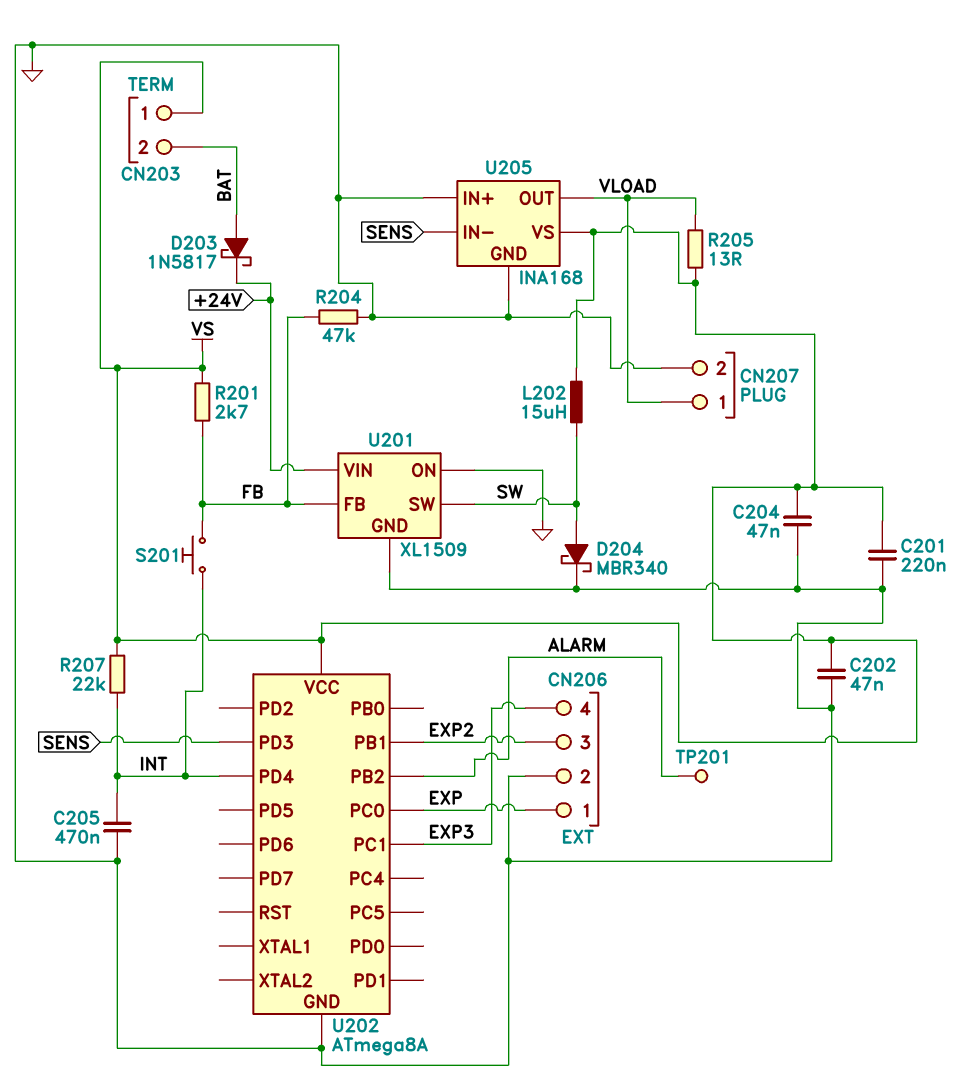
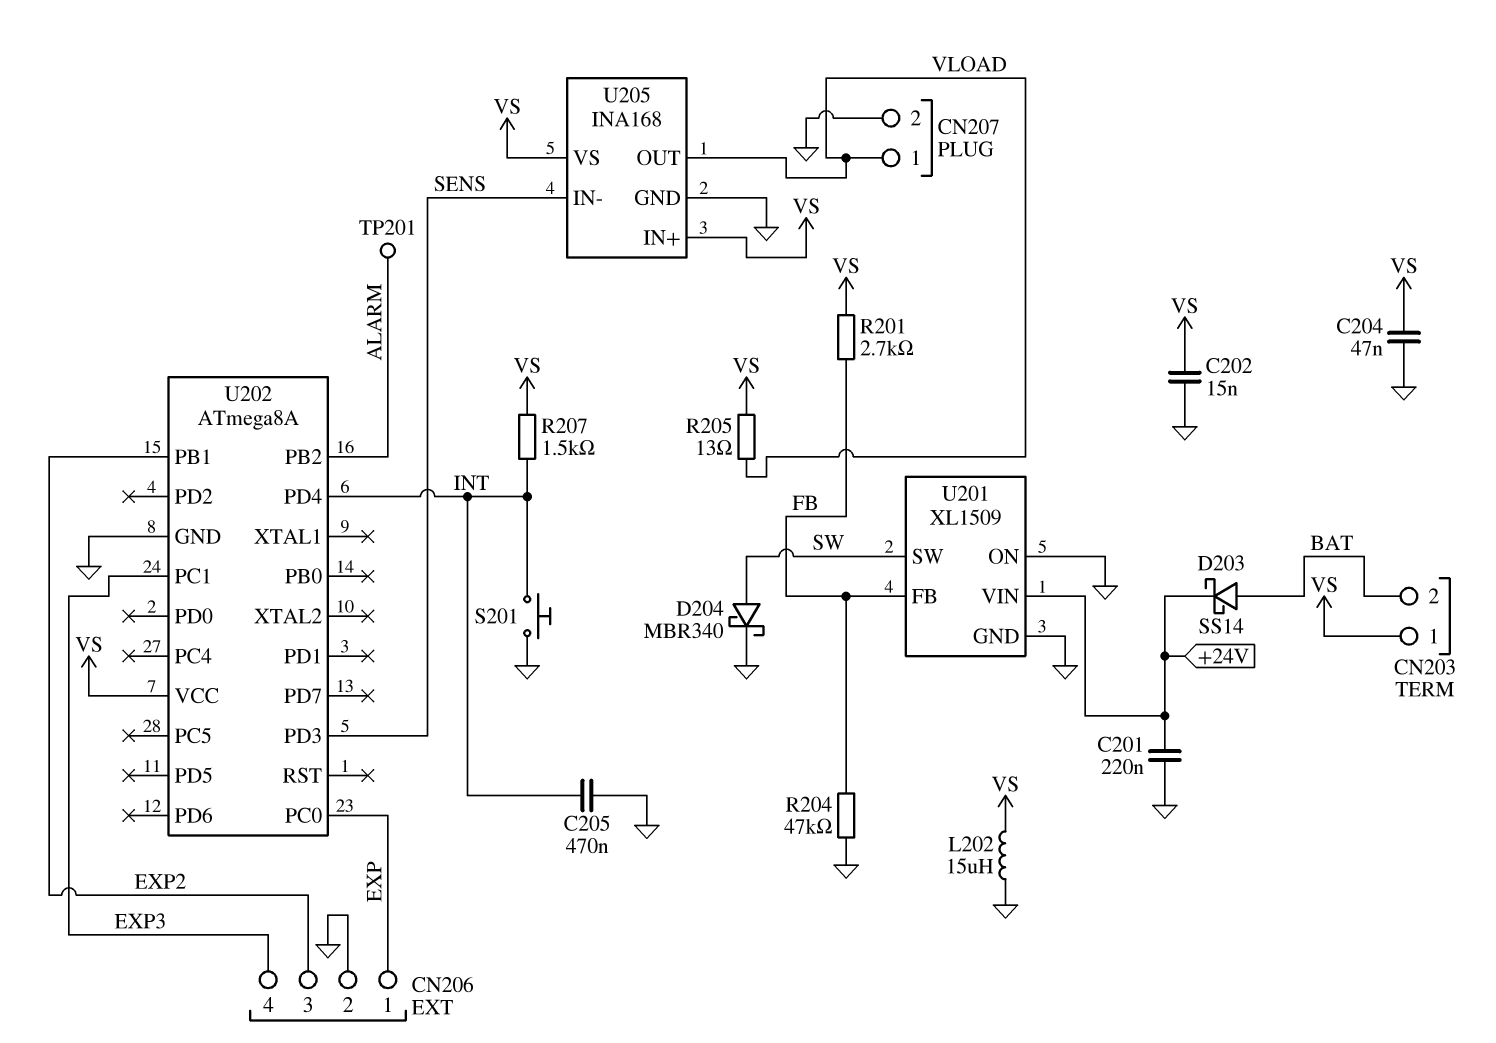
C201: 220nF (GND, VS) -> 220nF (+24V, GND)
C202: 47nF (GND, VS) -> 15nF (GND, VS)
D203: schottky 1N5817 (A BAT, K +24V) -> schottky SS14 (A BAT, K +24V)
L202: 15uH (SW, VS) -> 15uH (GND, VS)
R207: 22k (INT, VS) -> 1.5k (INT, VS)
S201: button (FB, INT) -> button (GND, INT)
U205 pin IN+: GND -> VS

